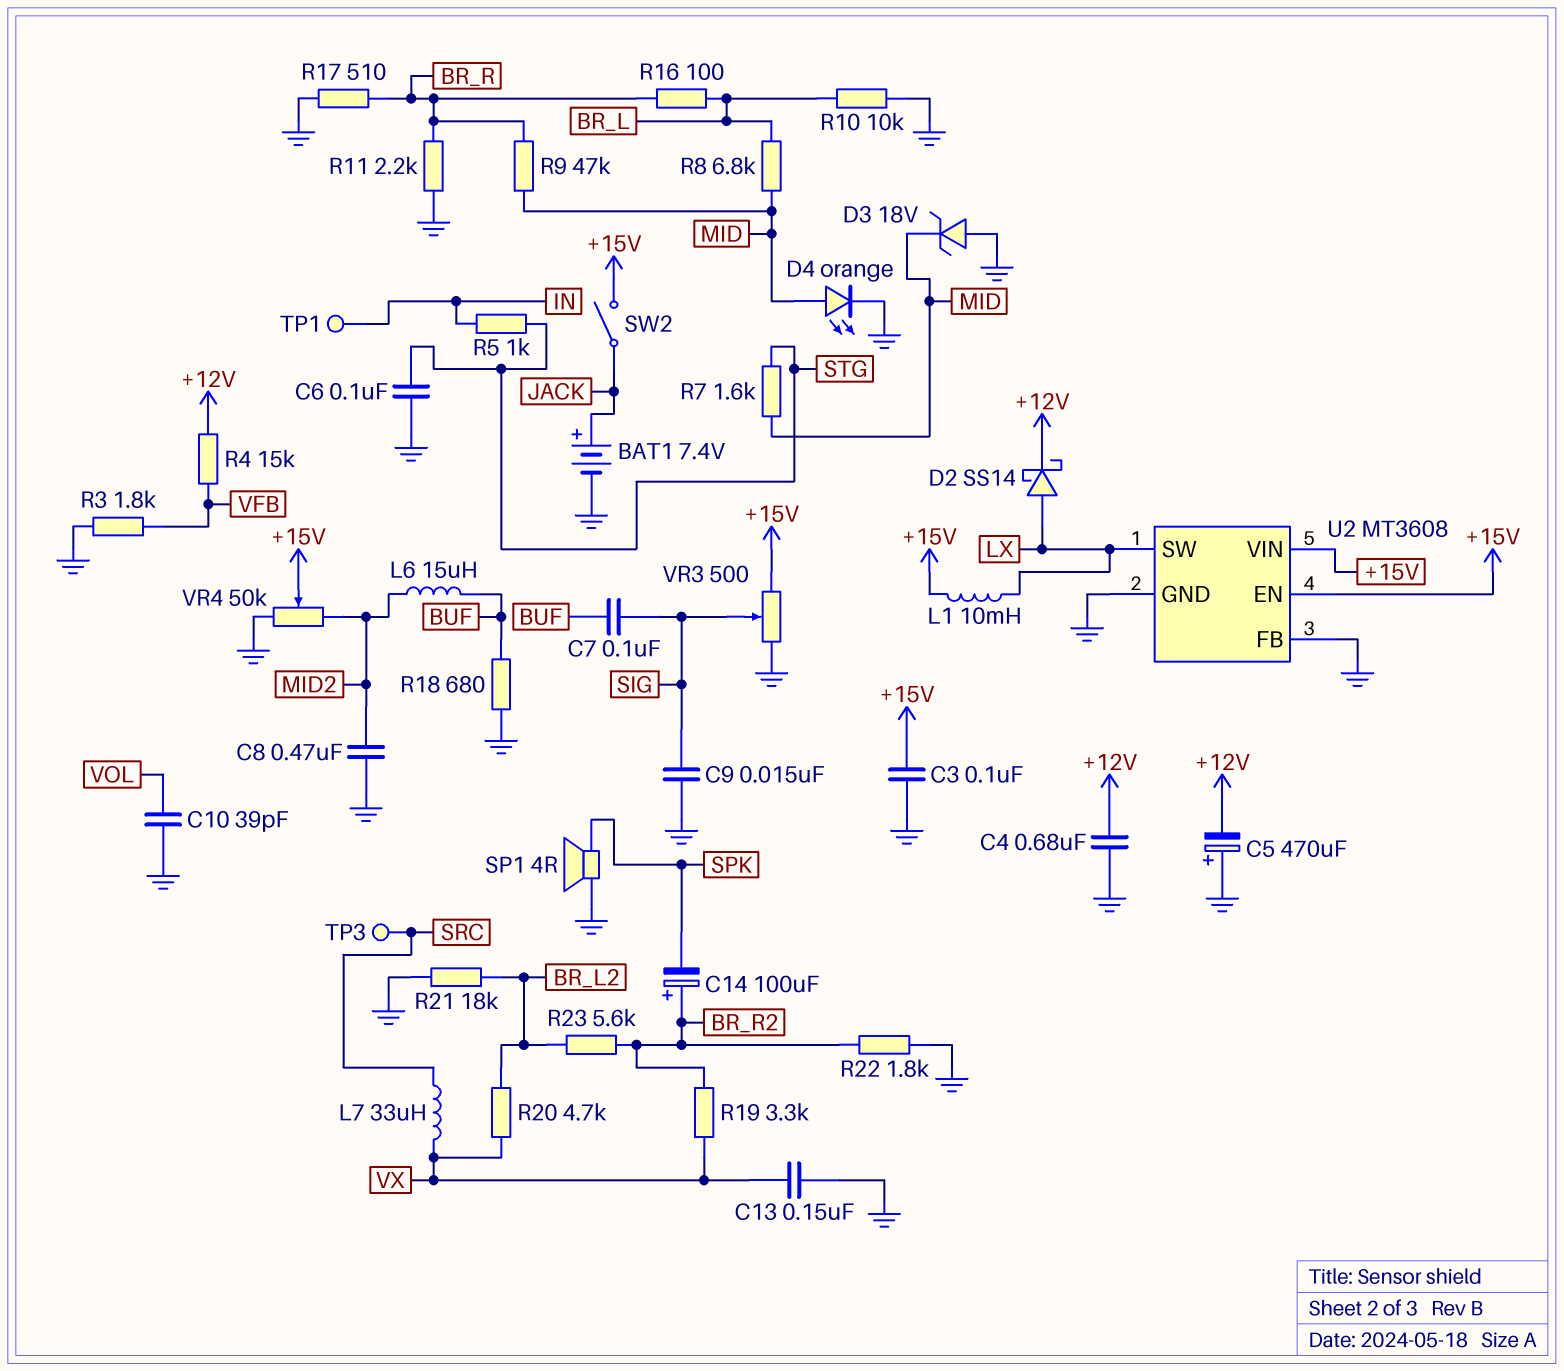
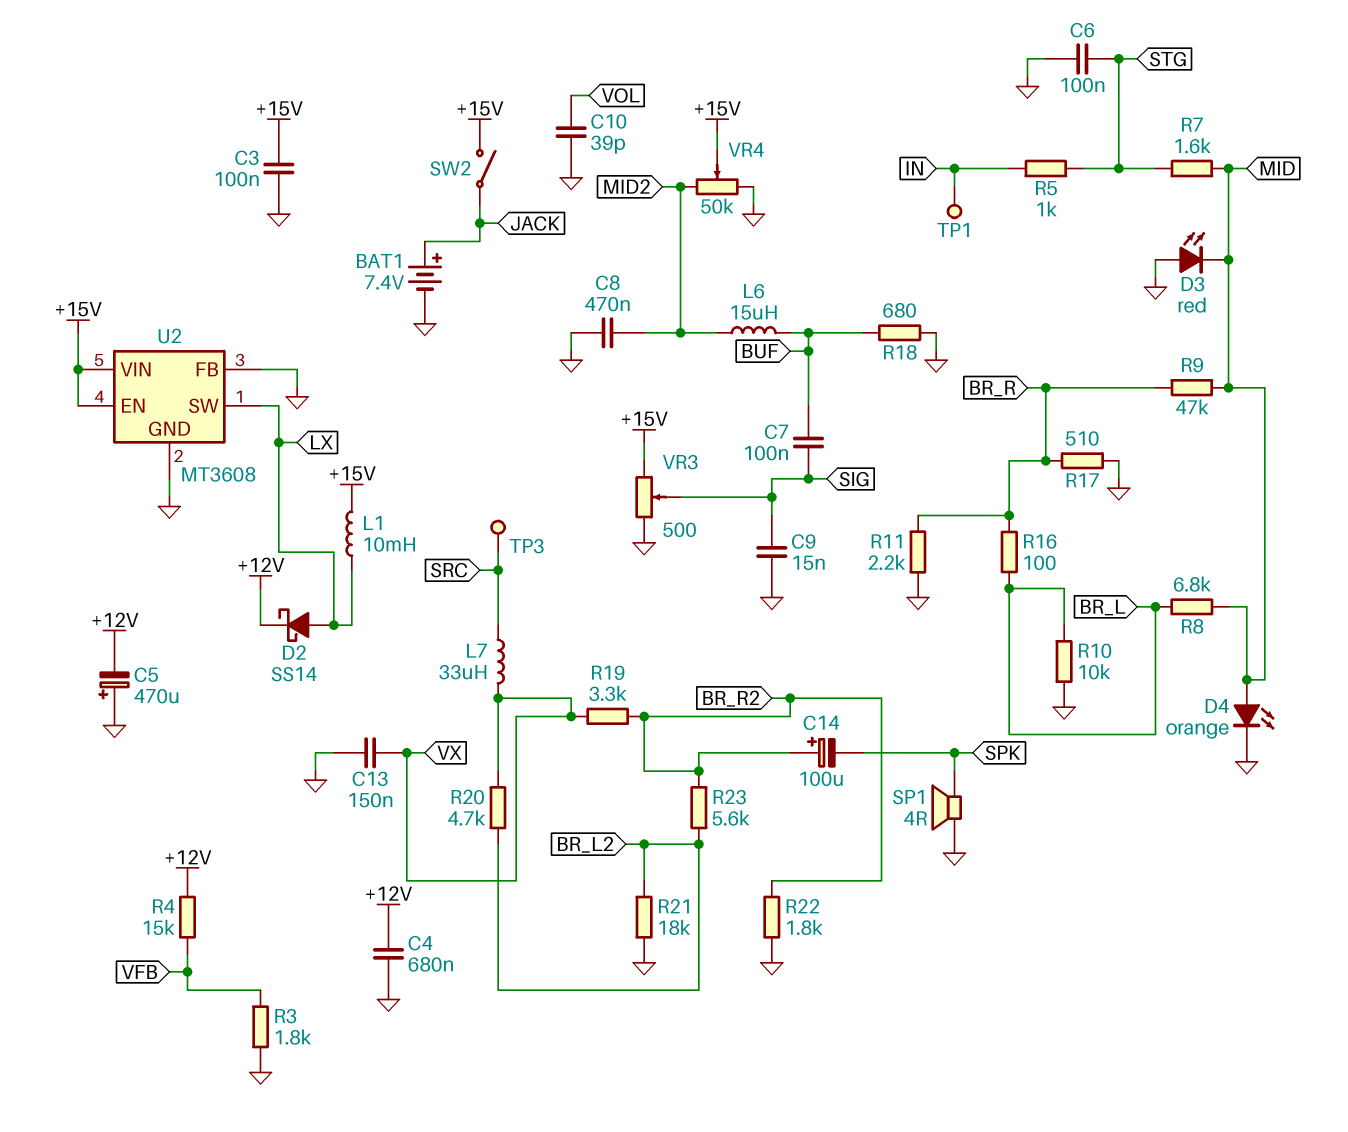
D3: zener 18V (A GND, K MID) -> LED red (A GND, K MID)

